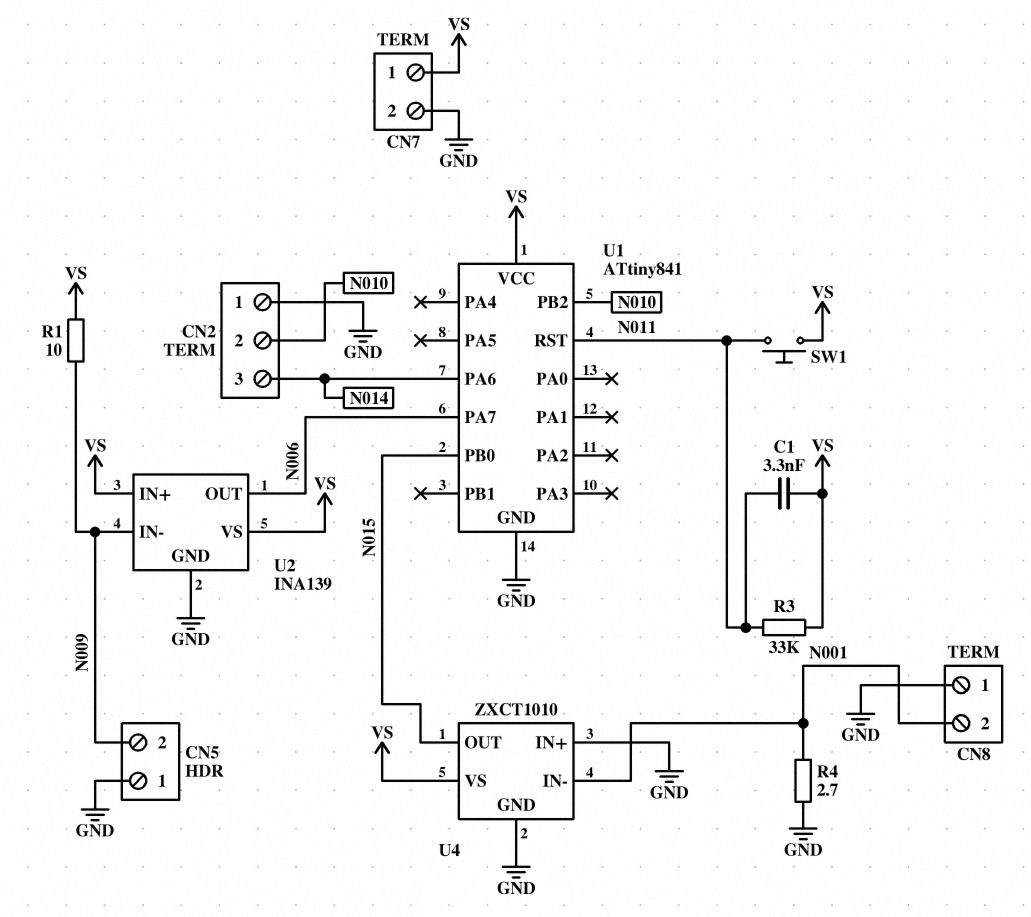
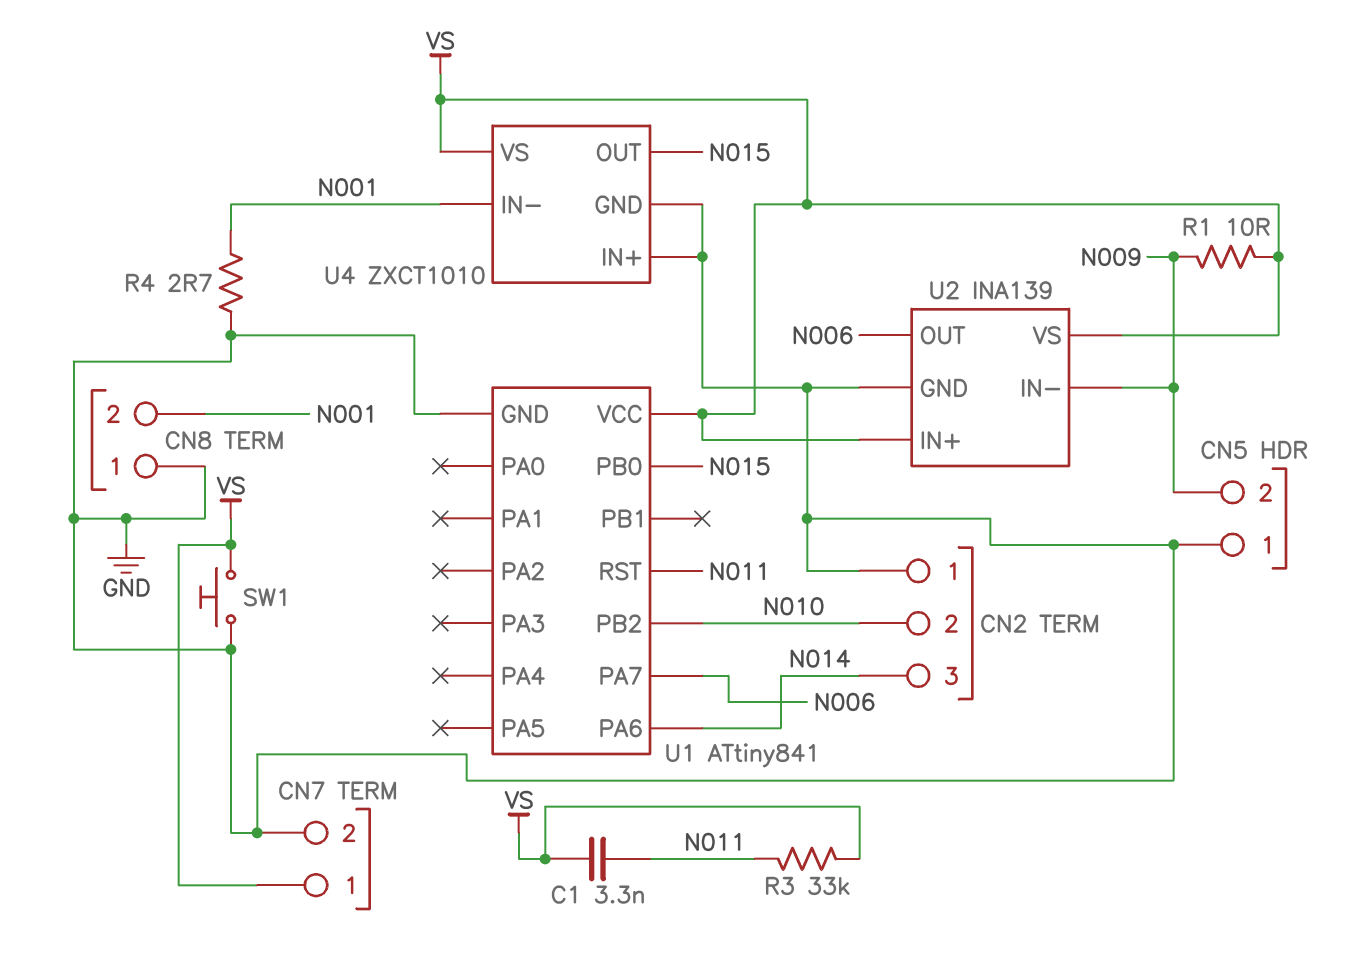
SW1: button (N011, VS) -> button (GND, VS)

